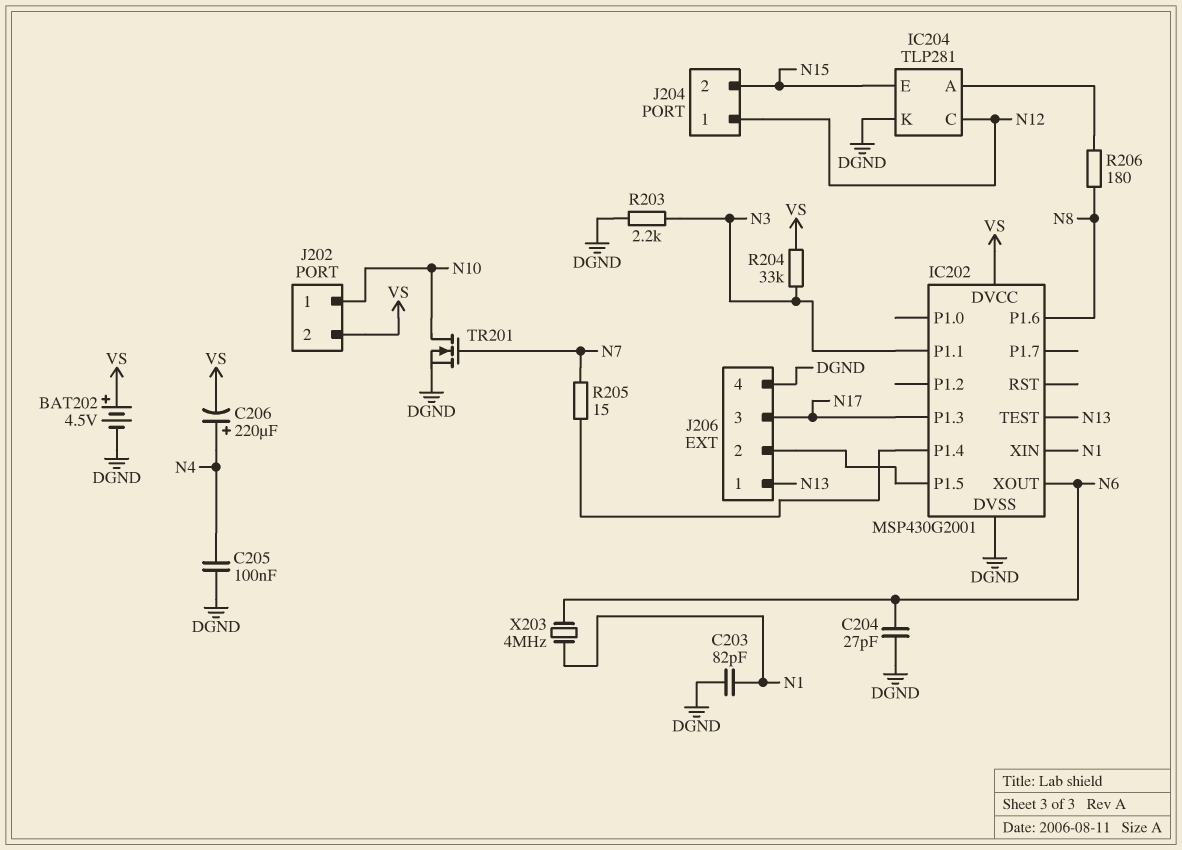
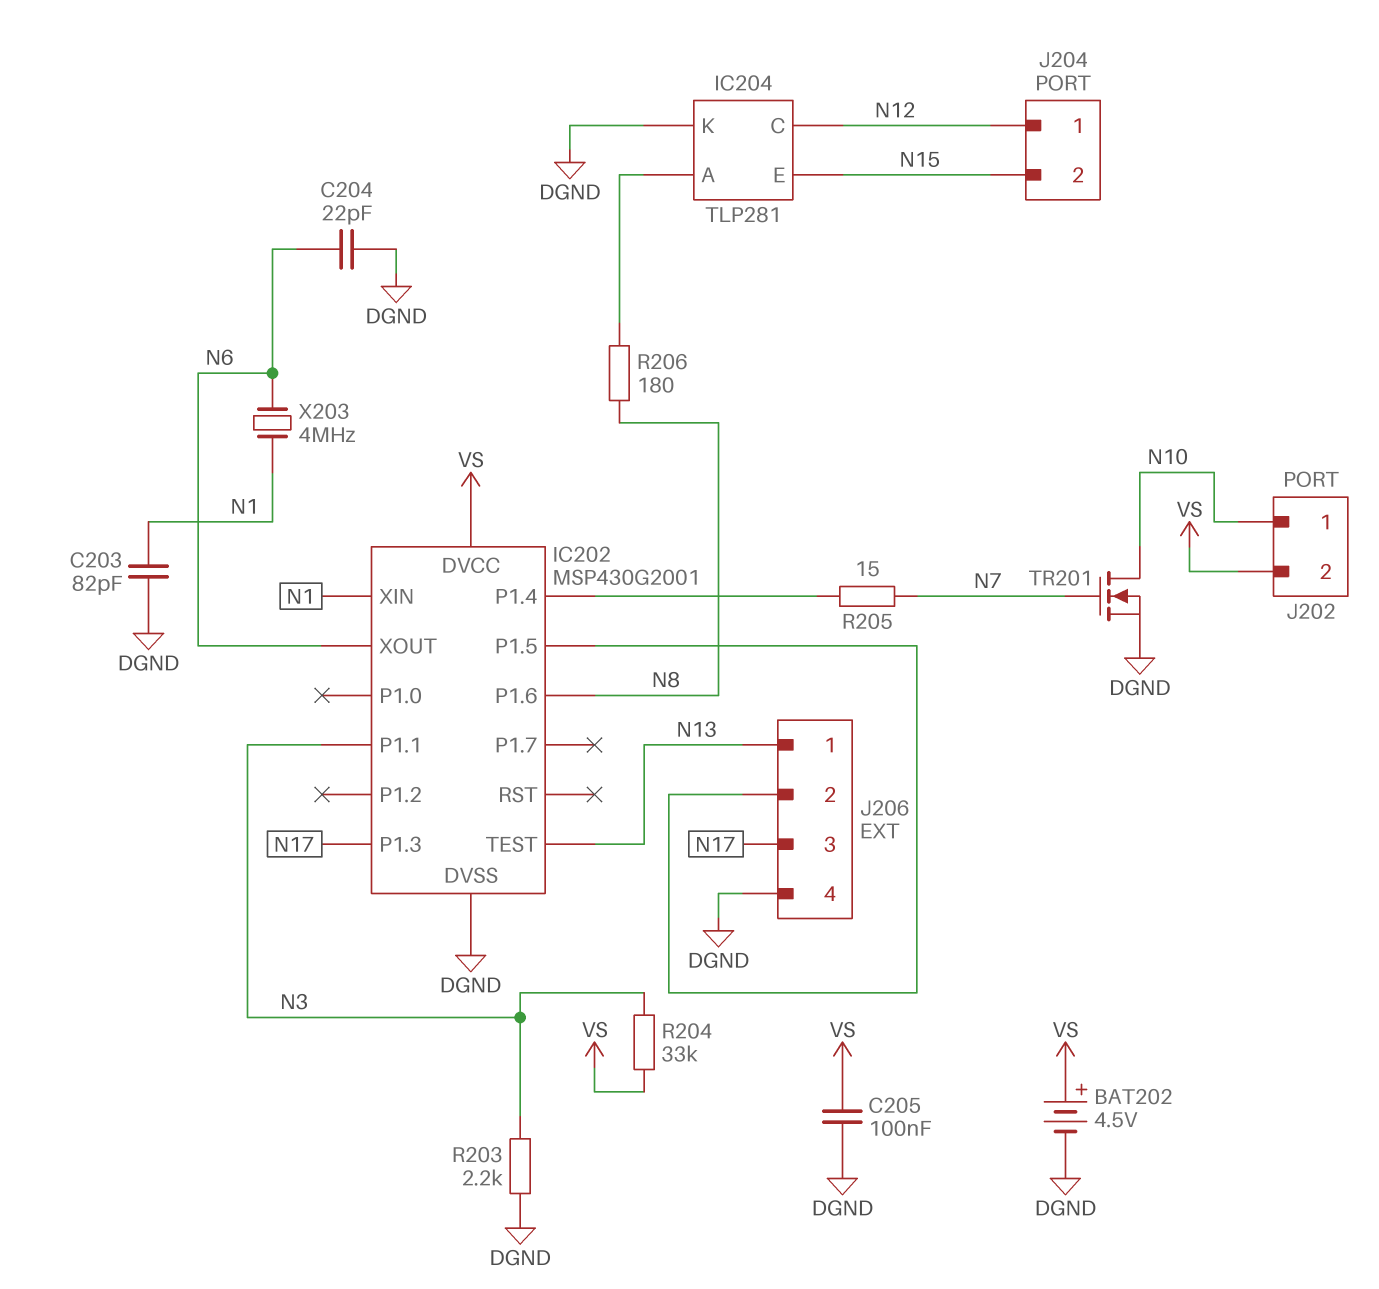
C204: 27pF (DGND, N6) -> 22pF (DGND, N6)
C205: 100nF (DGND, N4) -> 100nF (DGND, VS)
C206: 220uF (plus N4, minus VS) -> none

